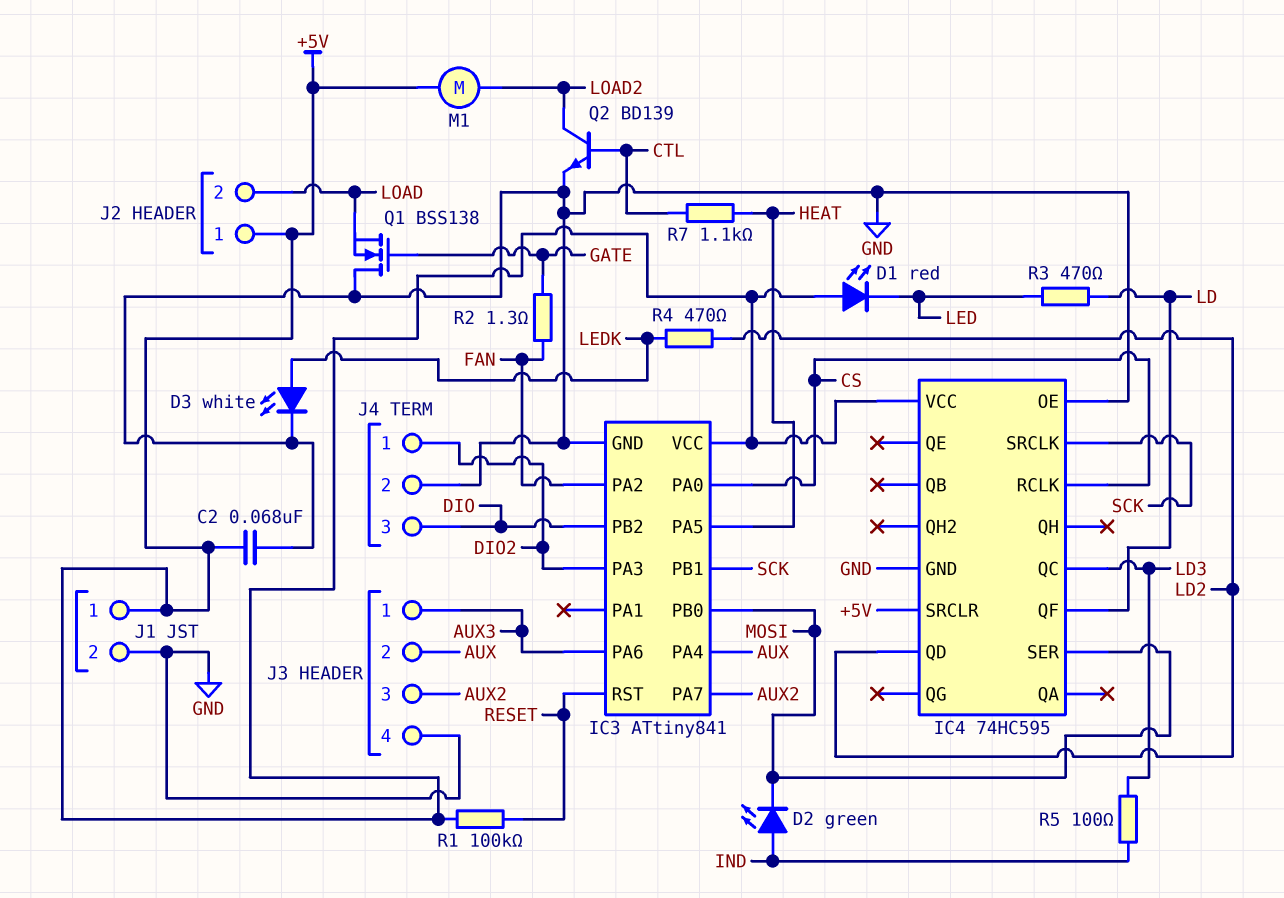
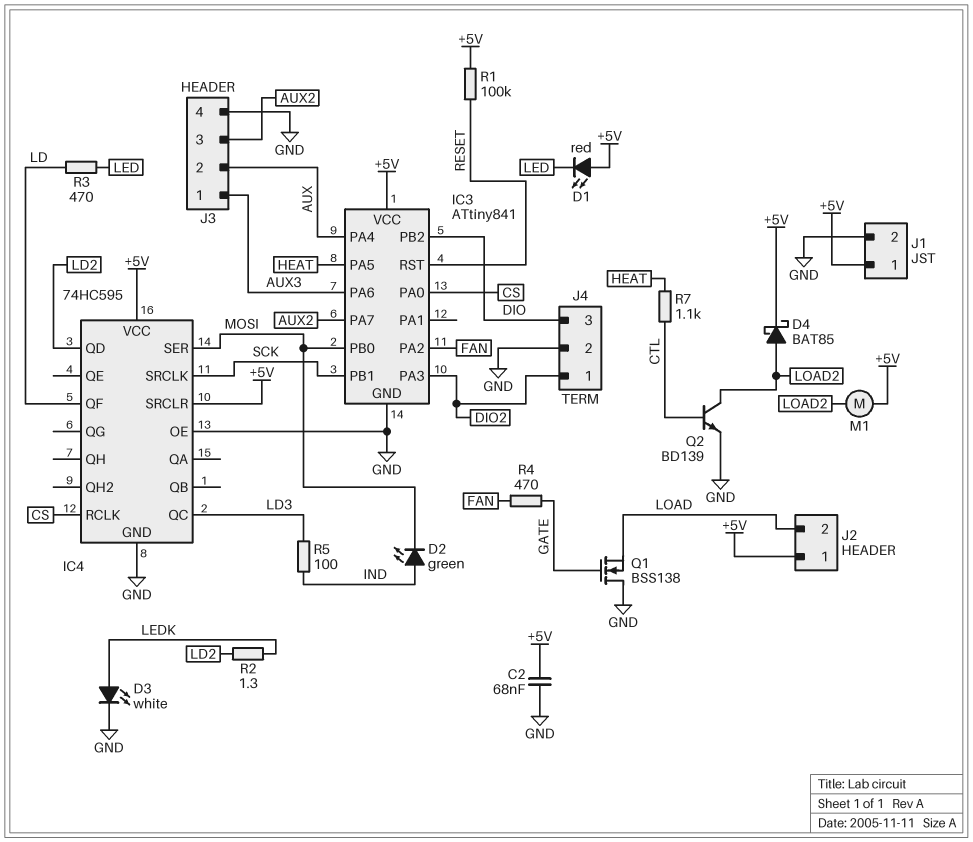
D4: none -> schottky BAT85 (A LOAD2, K +5V)
R2: 1.3 (FAN, GATE) -> 1.3 (LD2, LEDK)
R4: 470 (LD2, LEDK) -> 470 (FAN, GATE)

